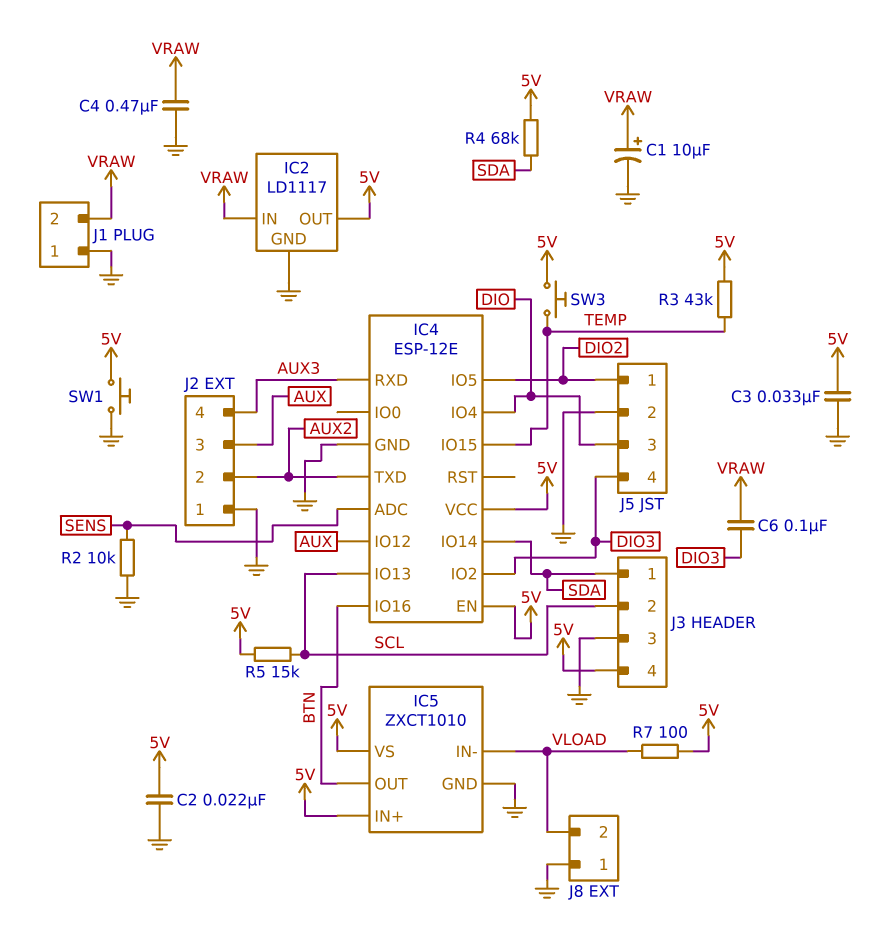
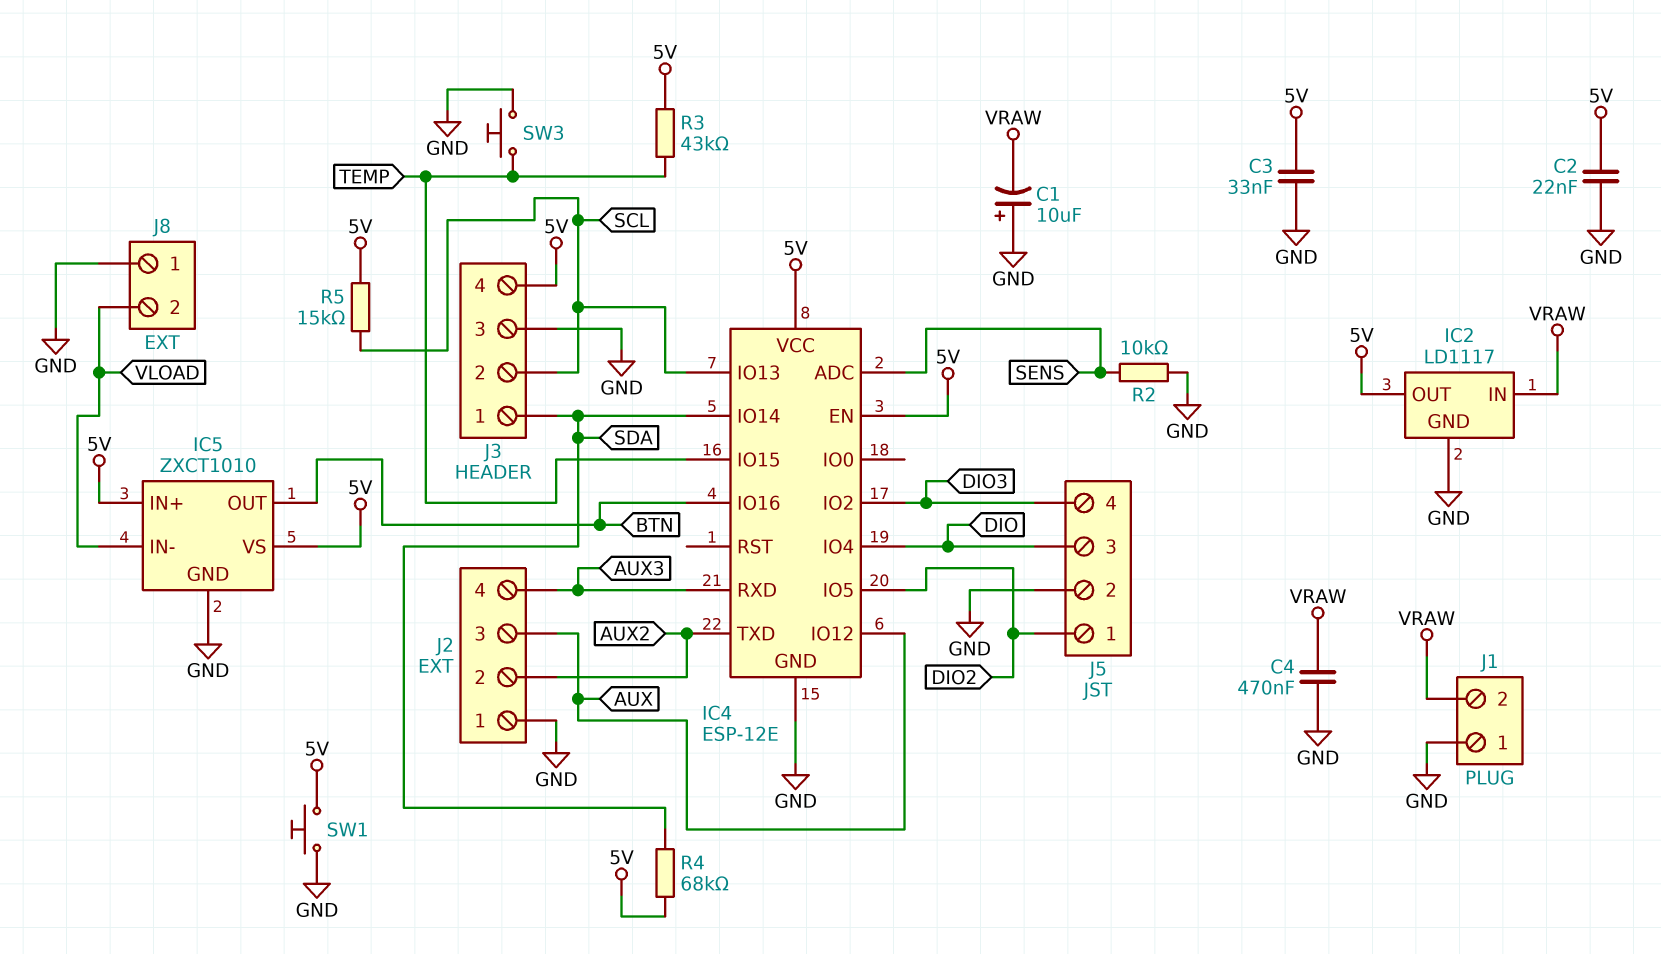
C1: 10uF (plus VRAW, minus GND) -> 10uF (plus GND, minus VRAW)
C6: 100nF (DIO3, VRAW) -> none
R7: 100 (5V, VLOAD) -> none
SW3: button (5V, TEMP) -> button (GND, TEMP)

